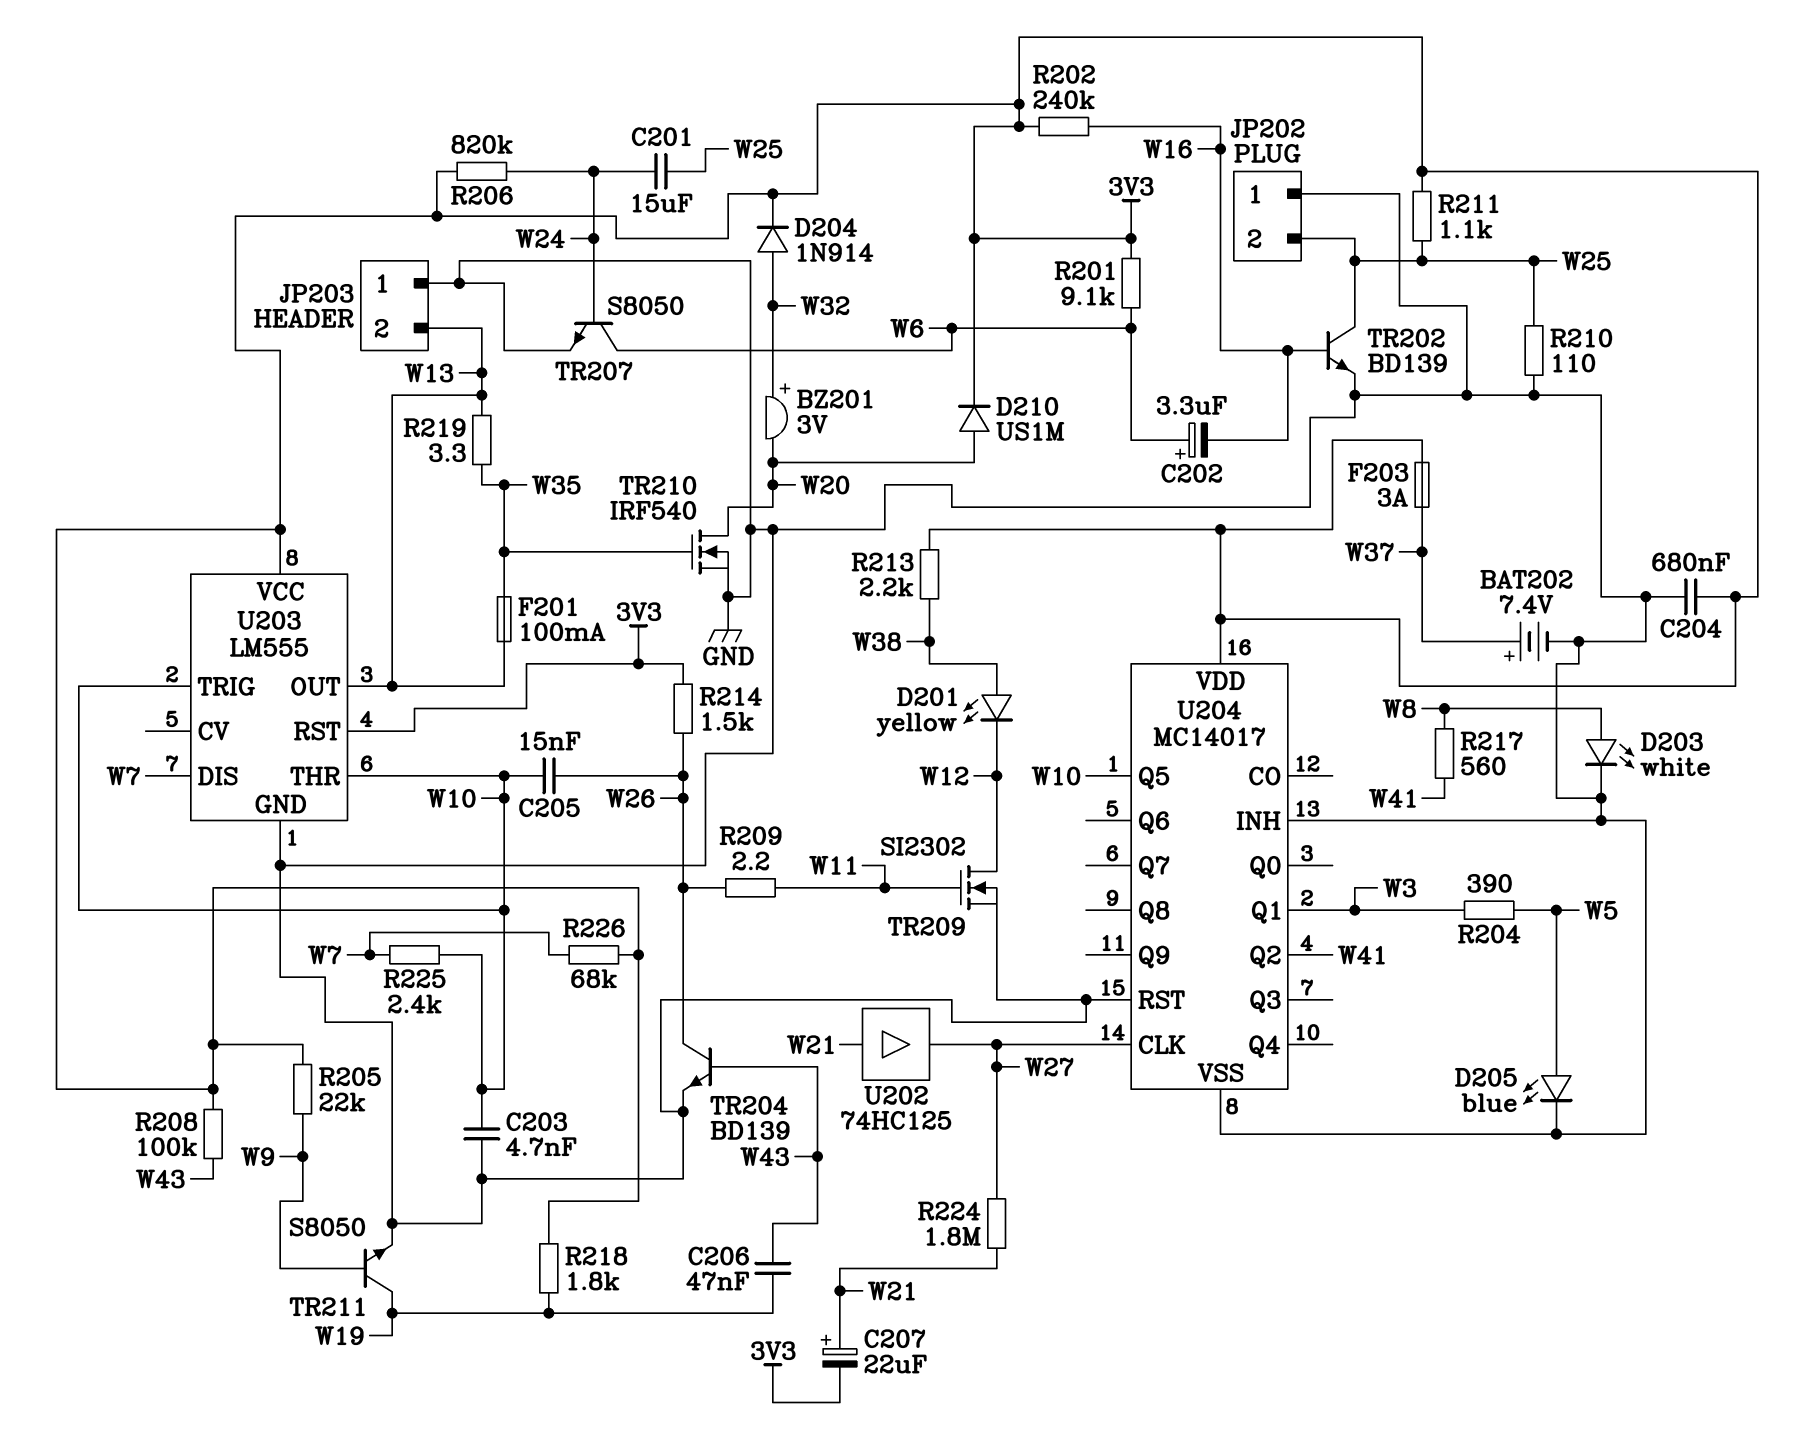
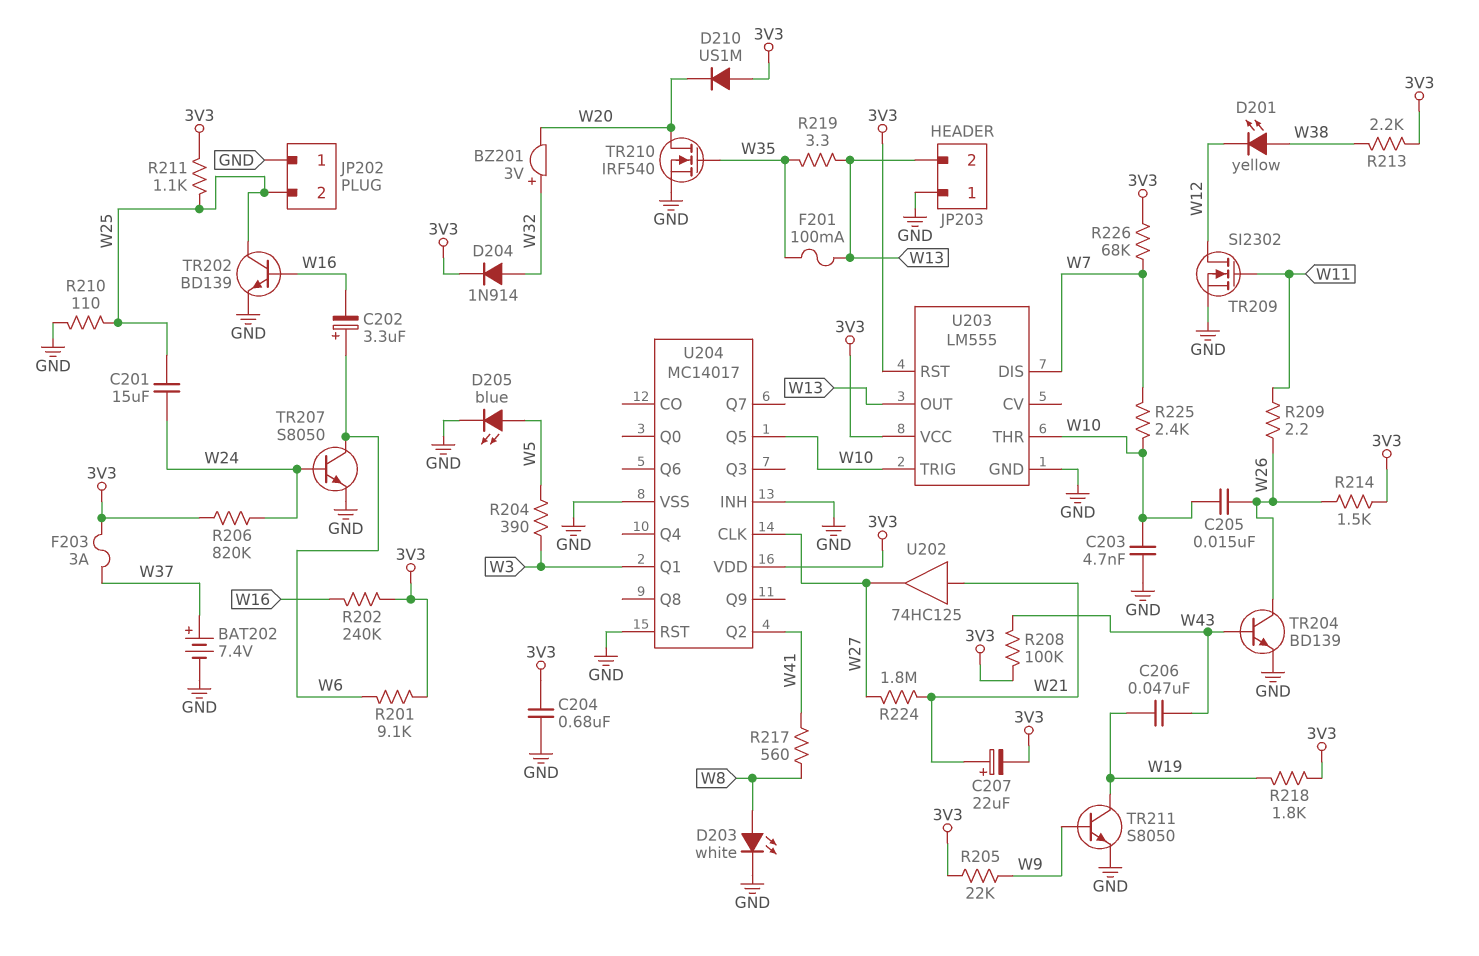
D210: diode US1M (A W20, K 3V3) -> diode US1M (A 3V3, K W20)

